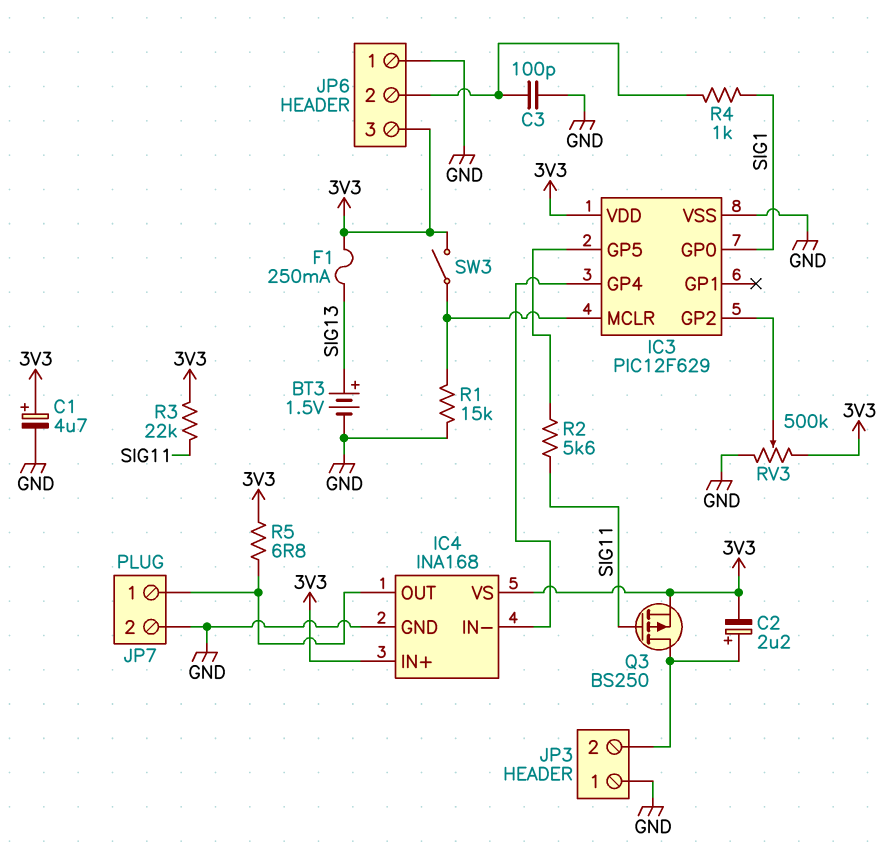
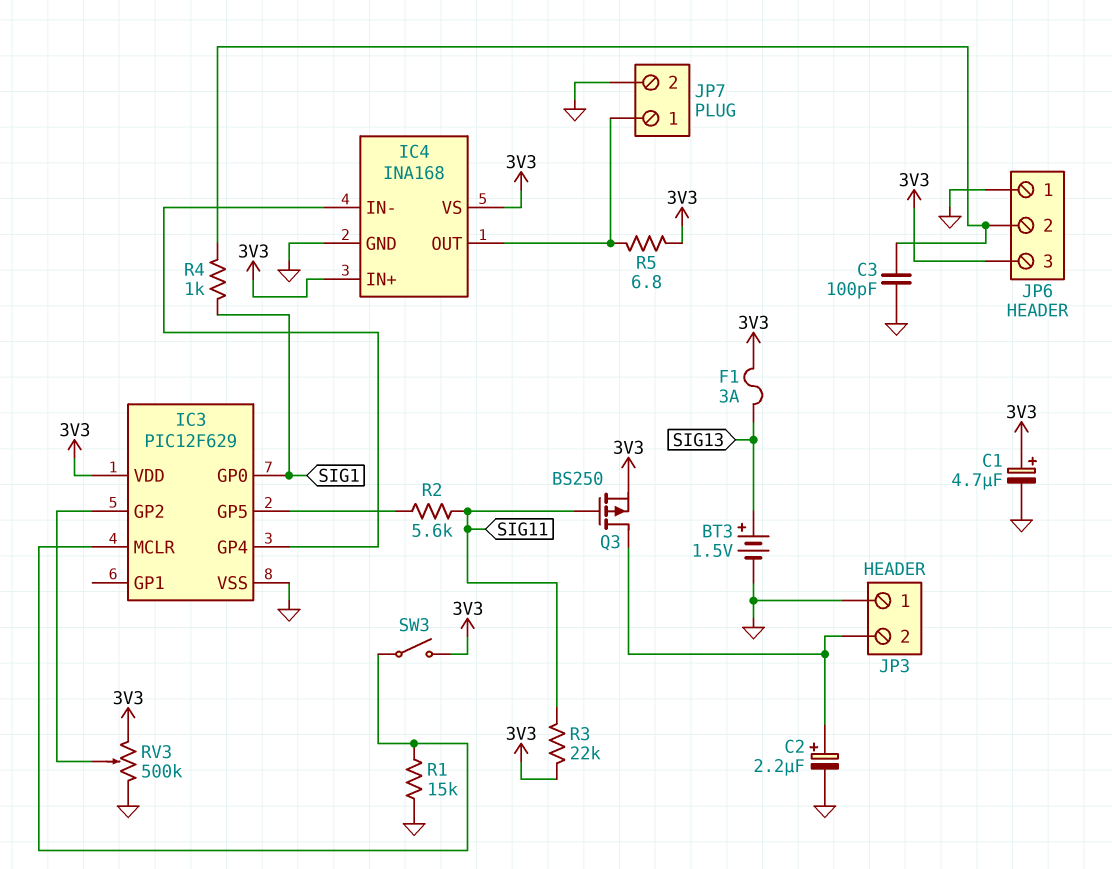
C2: 2.2uF (plus JP3/2, minus 3V3) -> 2.2uF (plus JP3/2, minus GND)
F1: 250mA (3V3, SIG13) -> 3A (3V3, SIG13)

